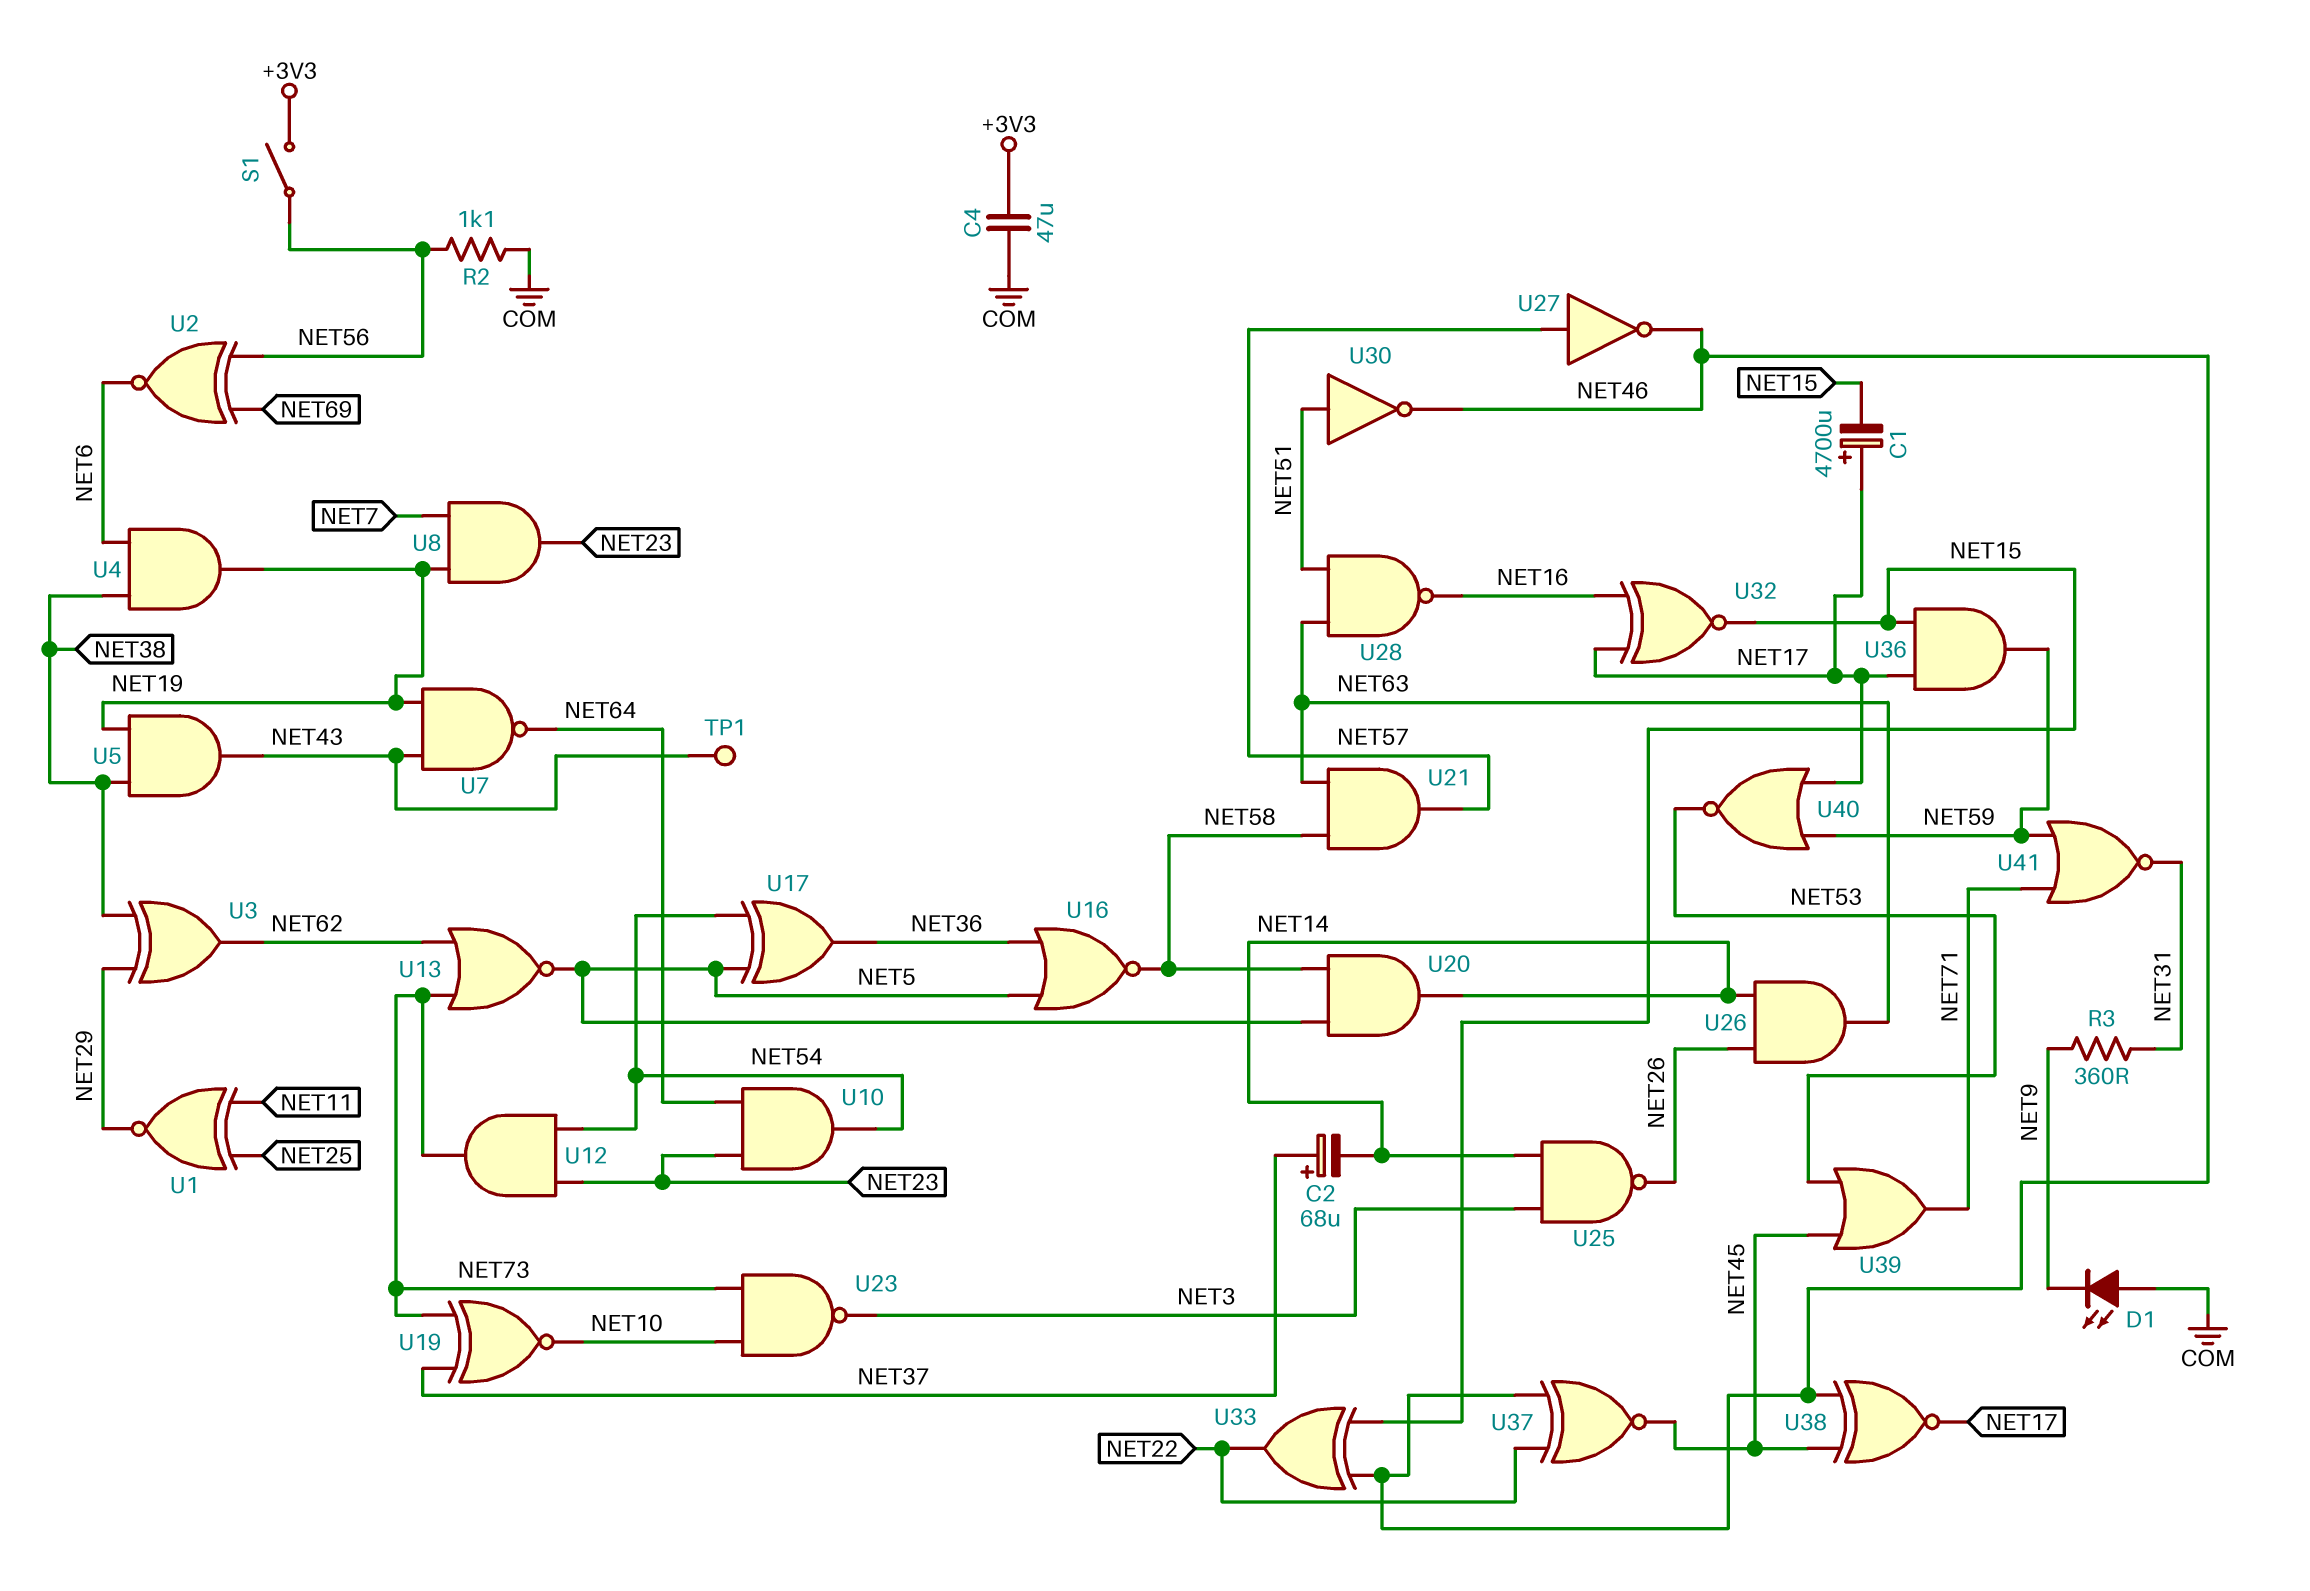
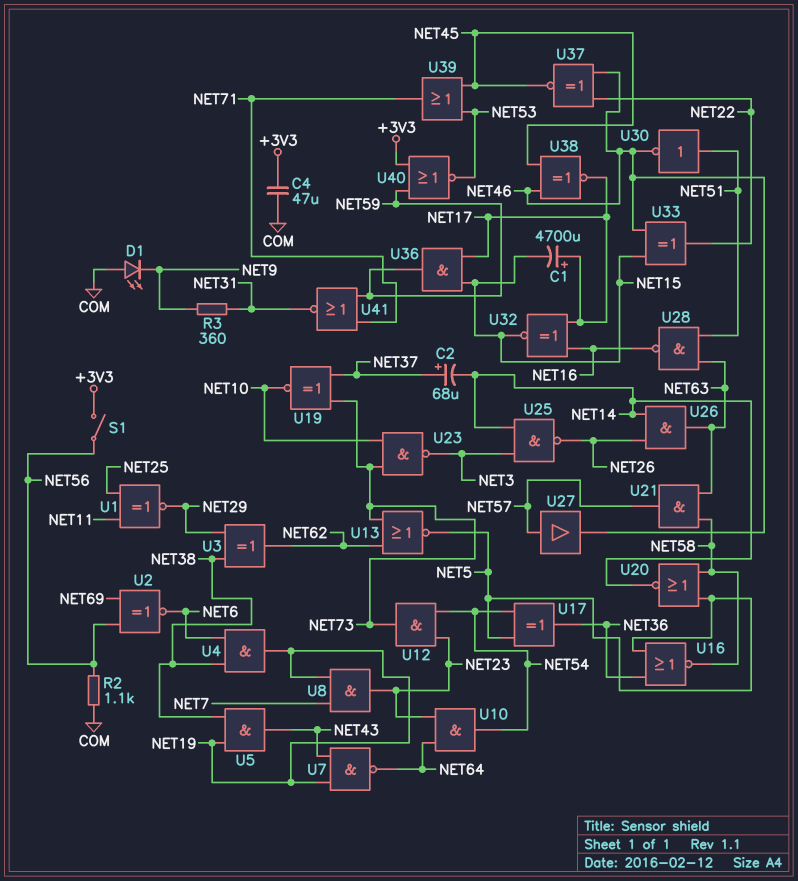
TP1: test point (NET43) -> none
U20: AND (in NET5, in NET58, out NET14) -> NOR (in NET5, in NET58, out NET14)
U27: NOT (in NET57, out NET46) -> buffer (in NET57, out NET46)
U40: NOR (in NET17, in NET59, out NET53) -> NOR (in +3V3, in NET59, out NET53)

